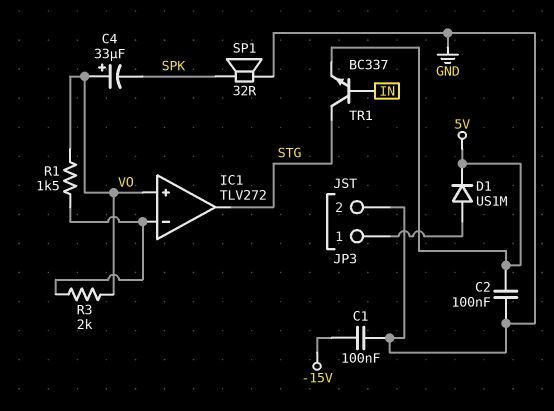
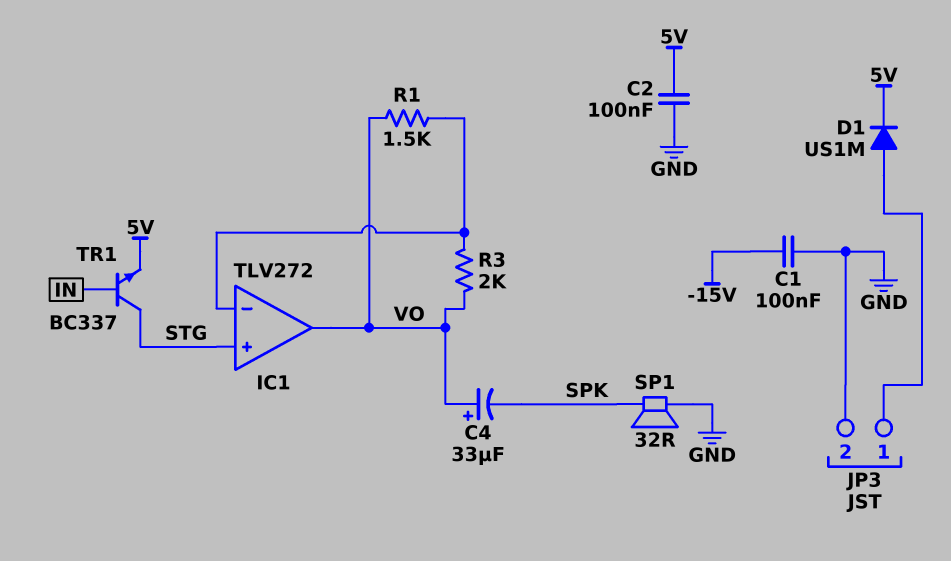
IC1 pin in+: VO -> STG
IC1 pin out: STG -> VO

